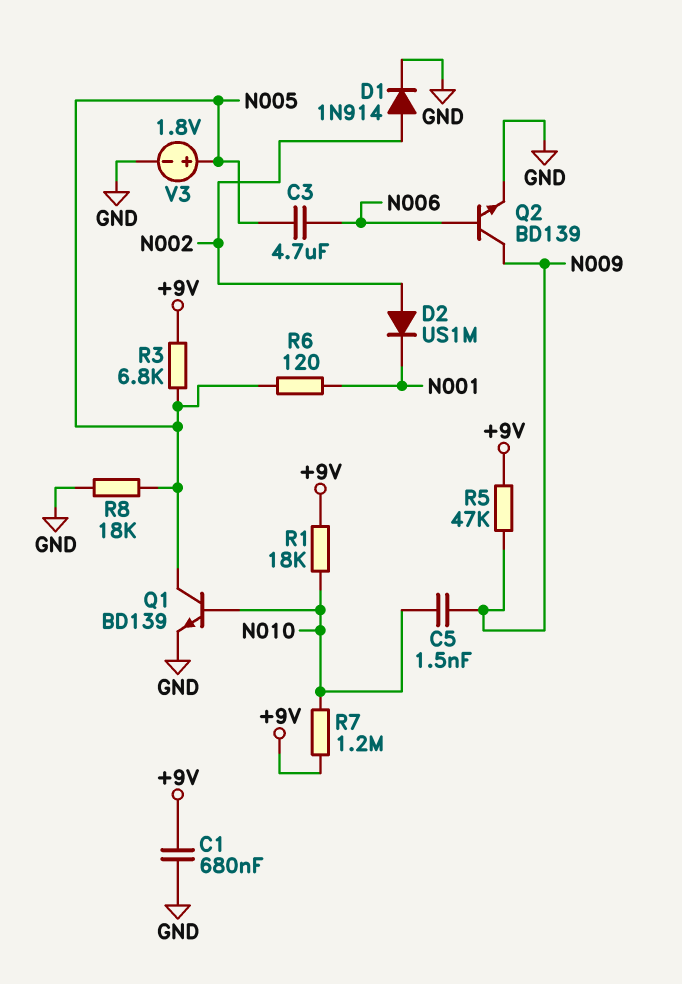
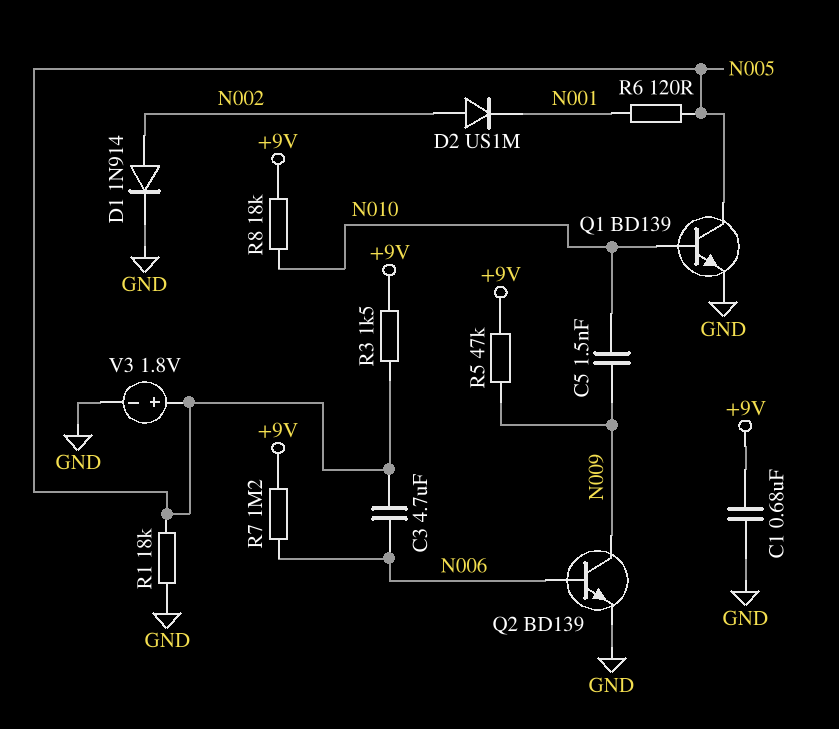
R1: 18k (+9V, N010) -> 18k (GND, N005)
R3: 6.8k (+9V, N005) -> 1.5k (+9V, N005)
R7: 1.2M (+9V, N010) -> 1.2M (+9V, N006)
R8: 18k (GND, N005) -> 18k (+9V, N010)

